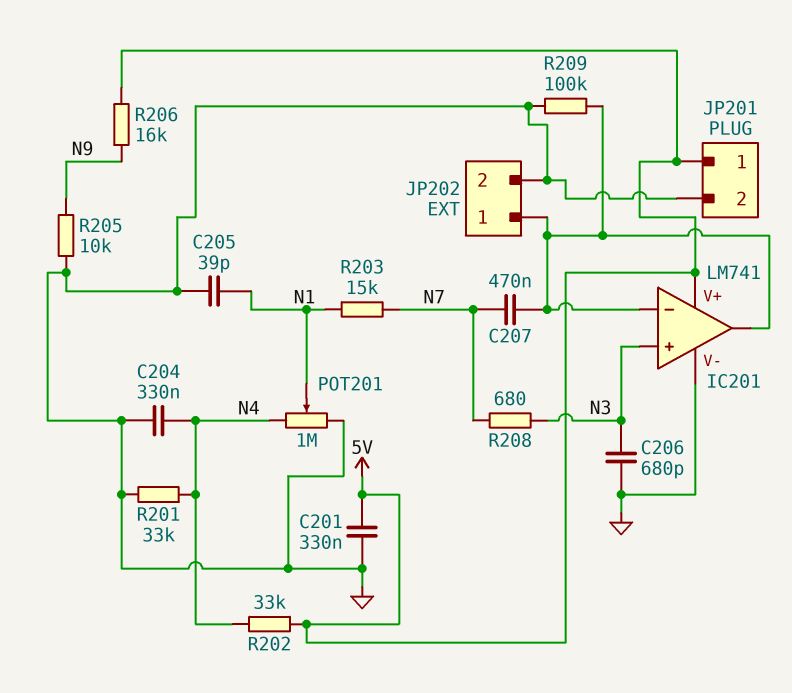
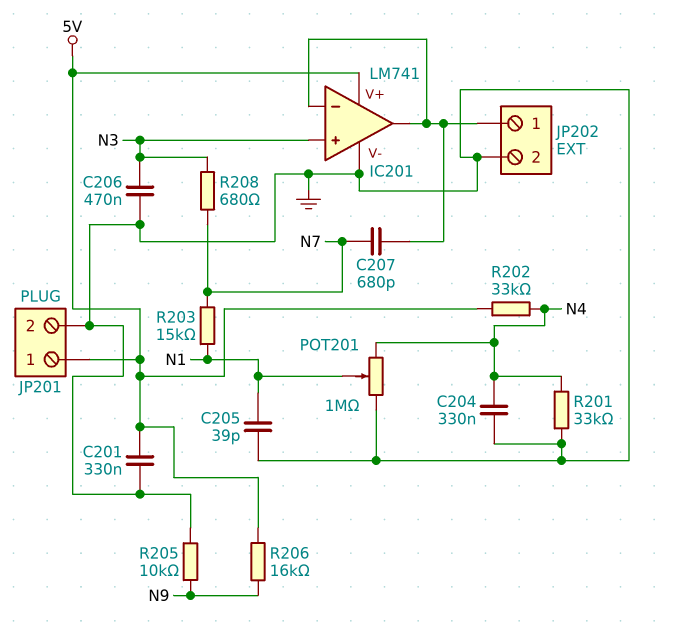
C206: 680pF (GND, N3) -> 470nF (GND, N3)
C207: 470nF (IC201/in-, N7) -> 680pF (IC201/in-, N7)
R209: 100k (GND, IC201/in-) -> none

